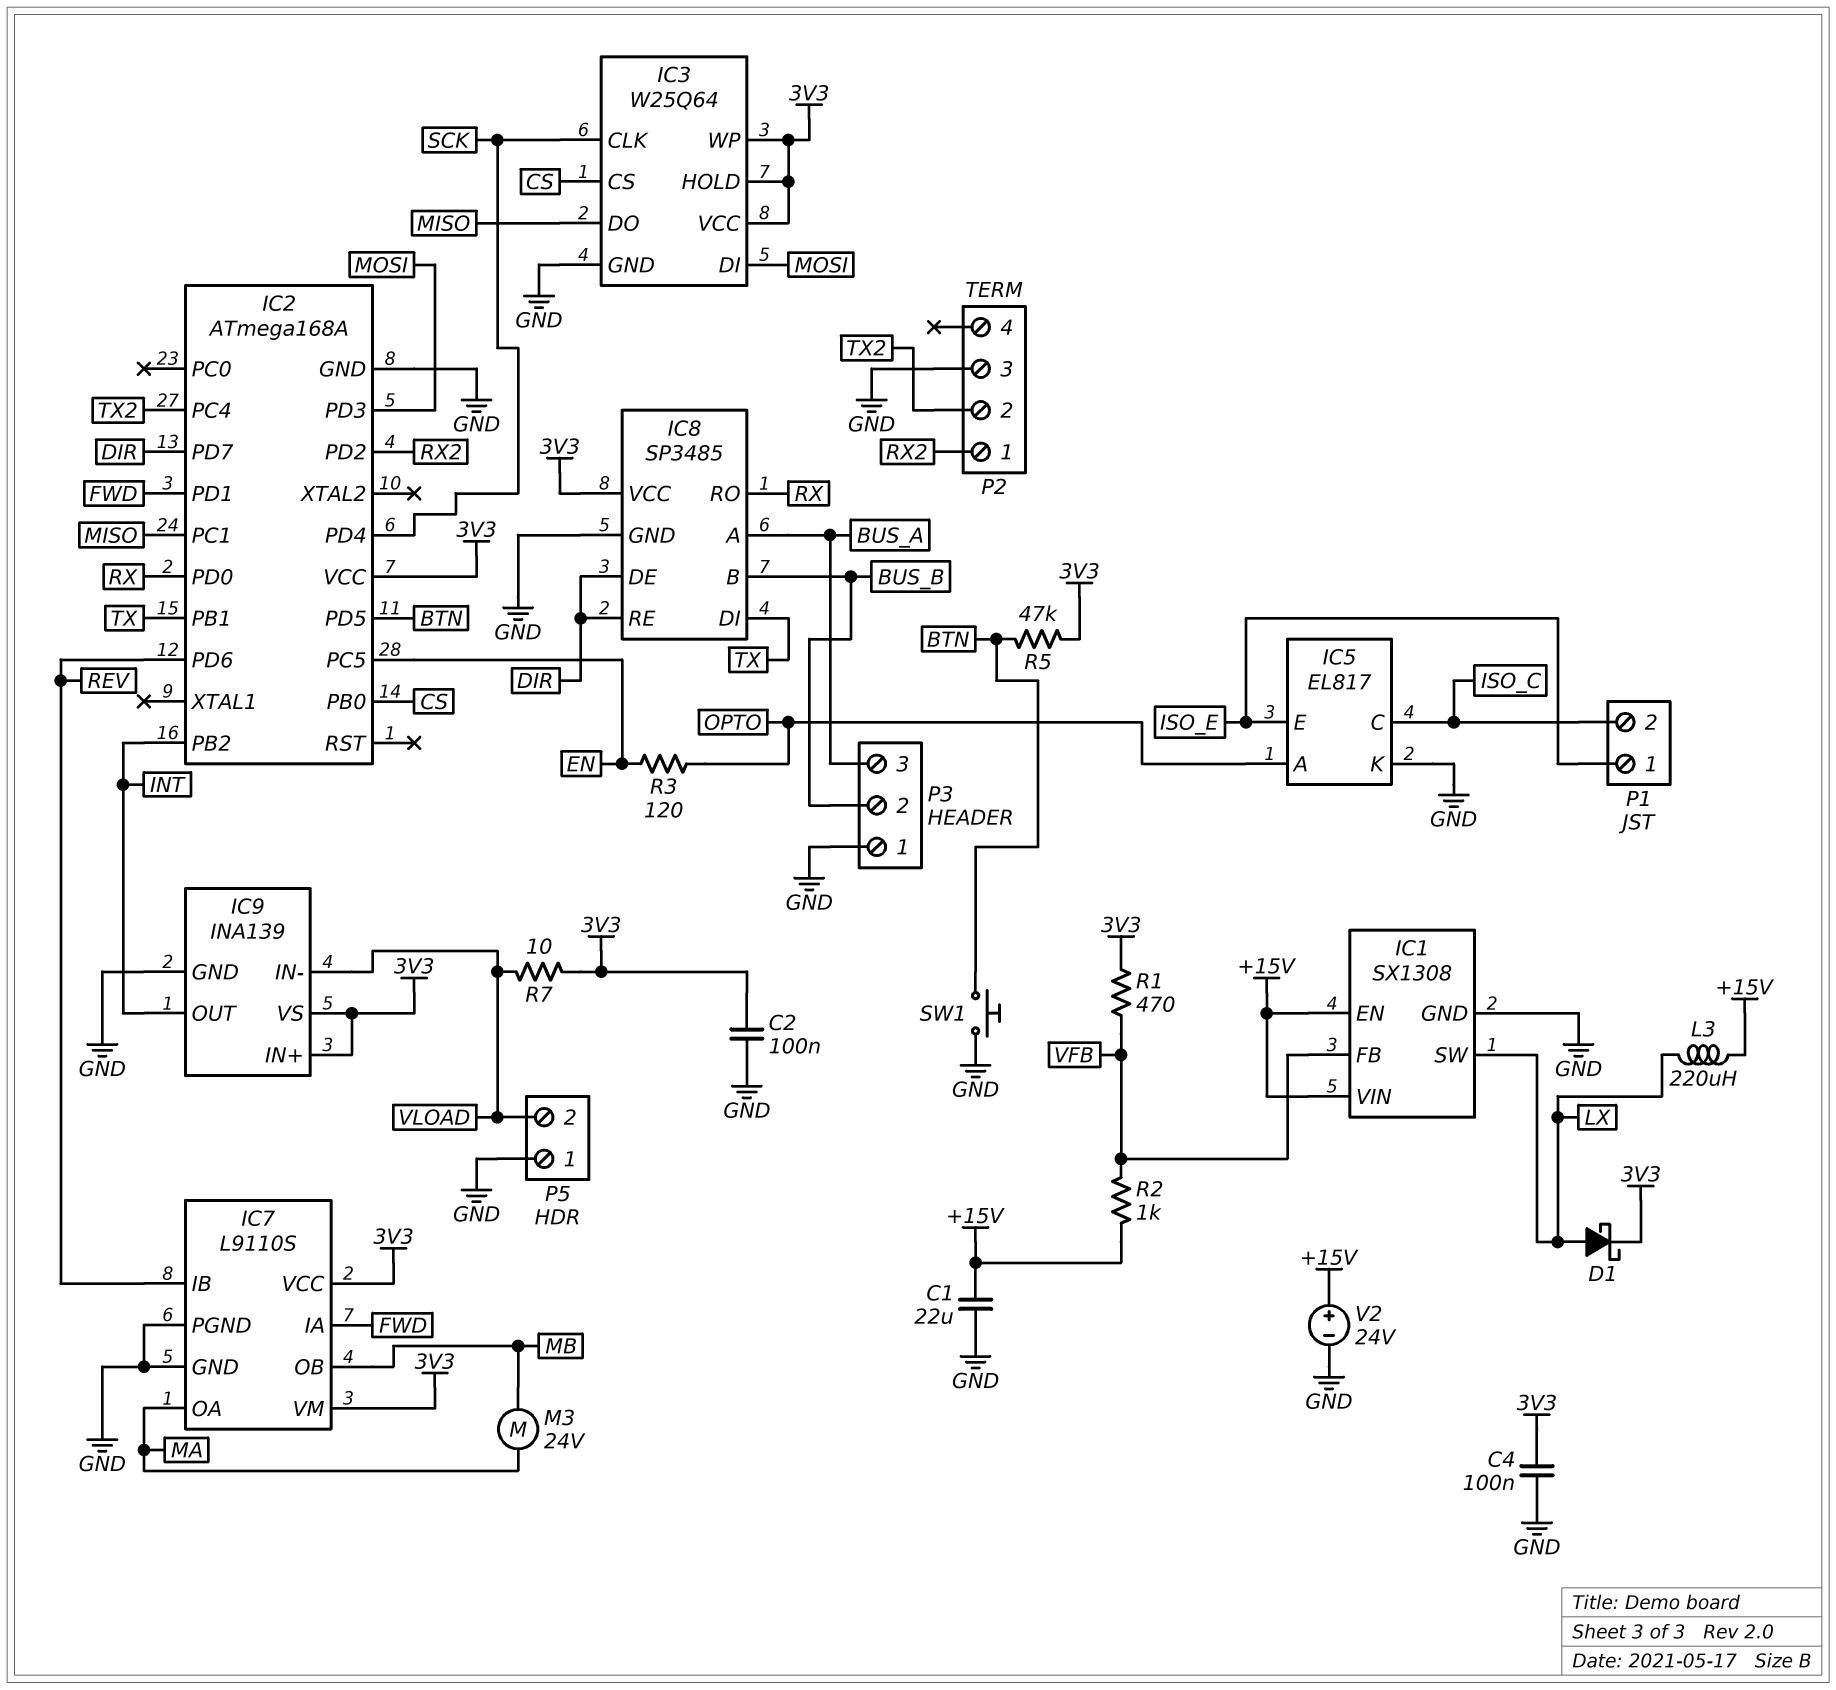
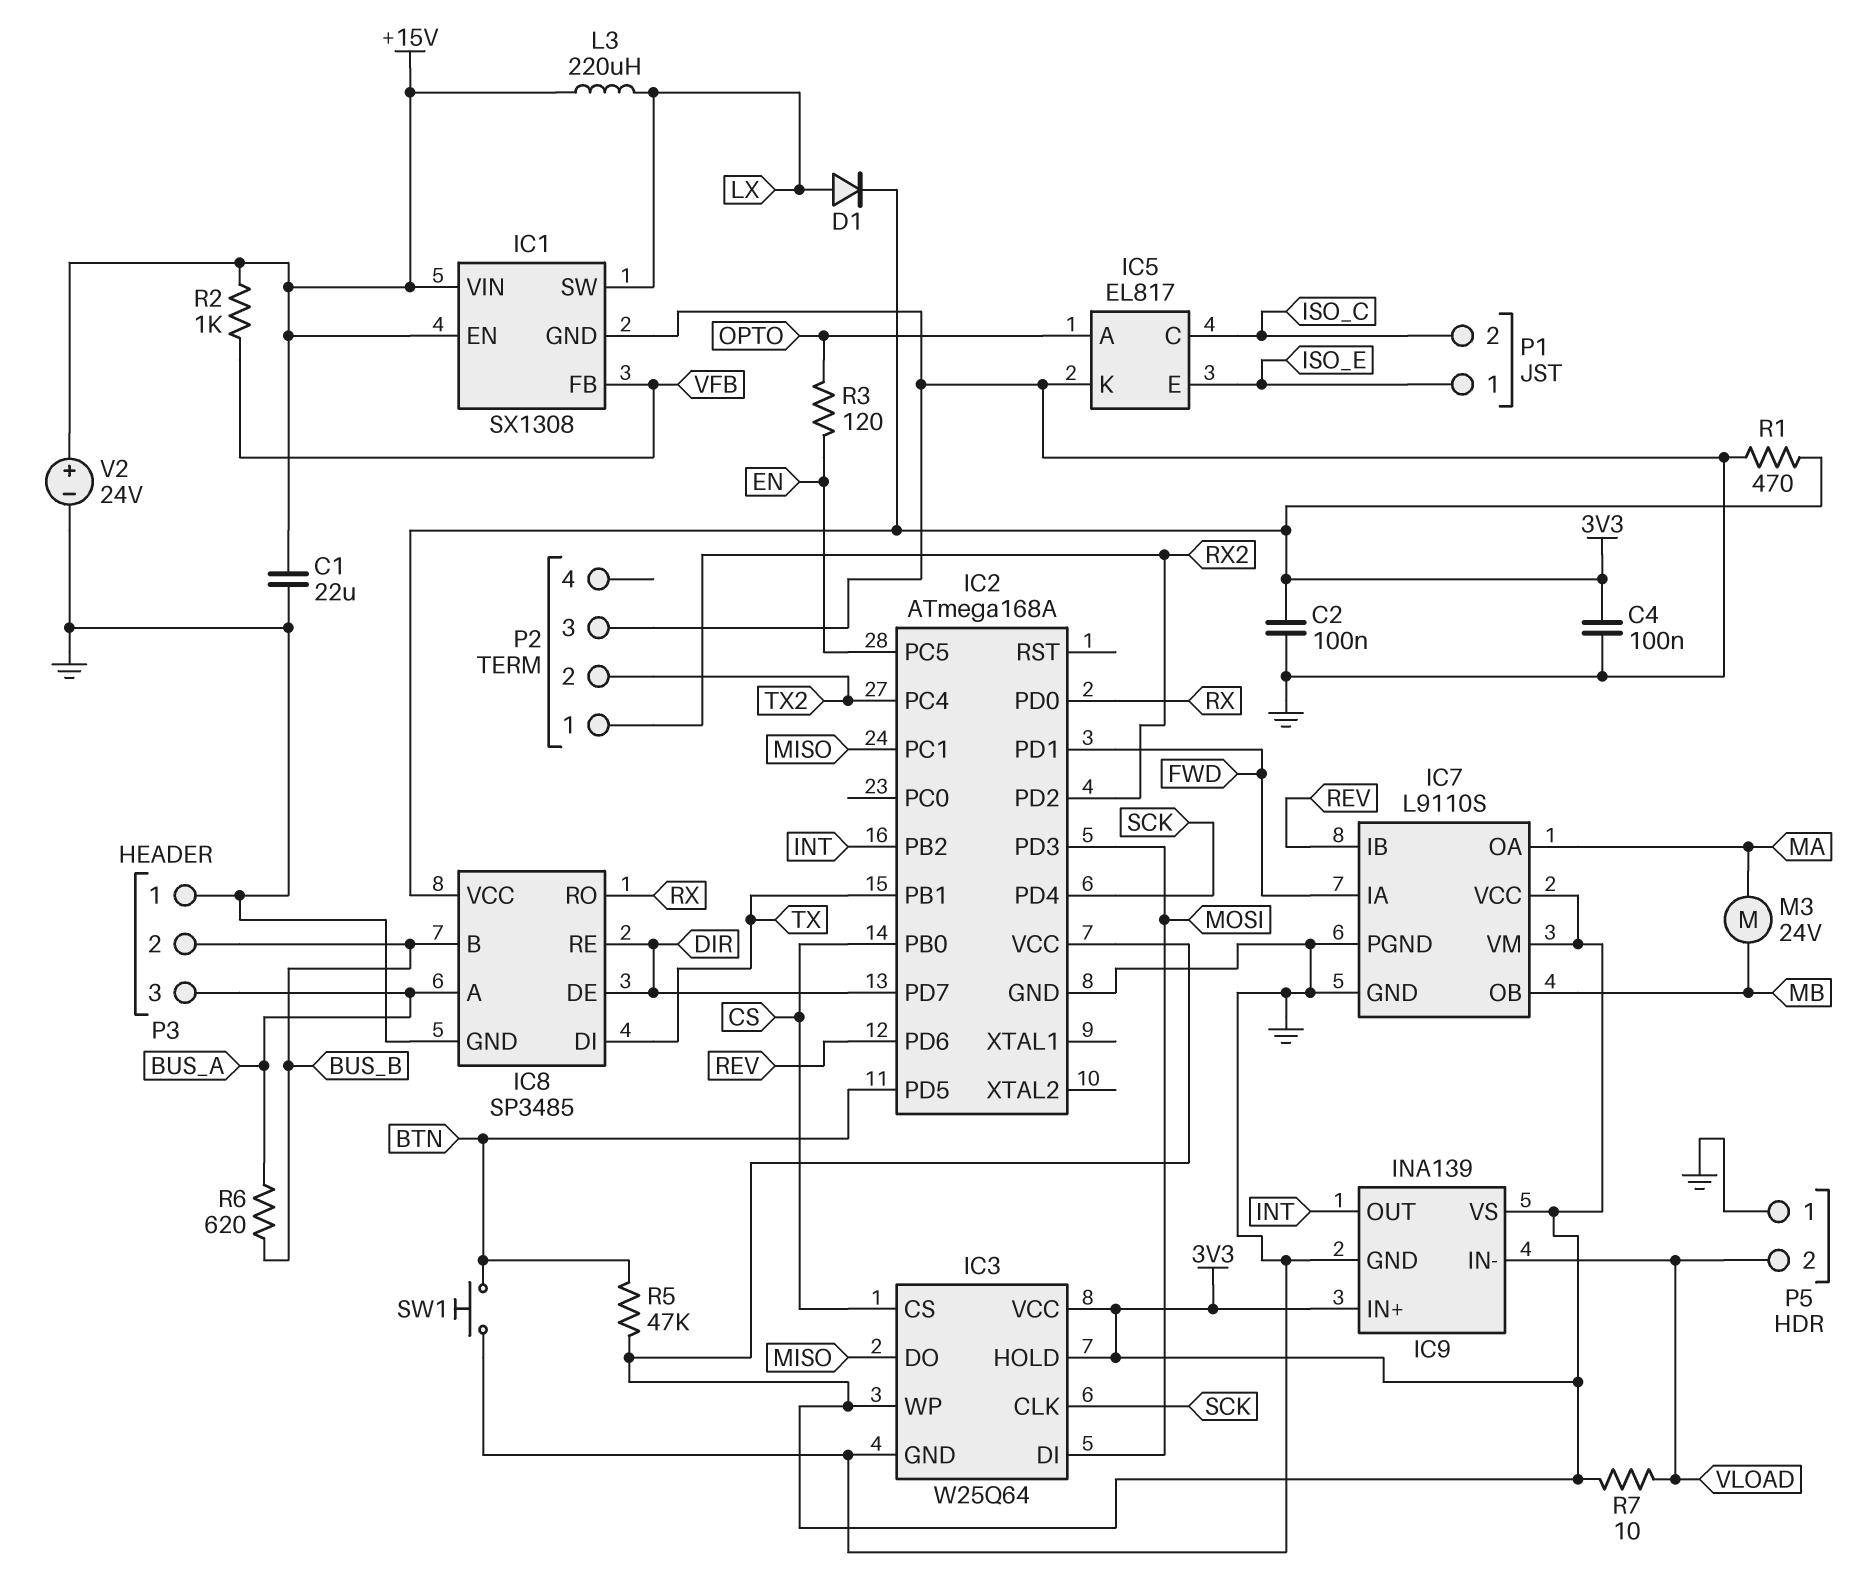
D1: schottky (A LX, K 3V3) -> diode (A LX, K 3V3)
R1: 470 (3V3, VFB) -> 470 (3V3, GND)
R6: none -> 620 (BUS_A, BUS_B)

